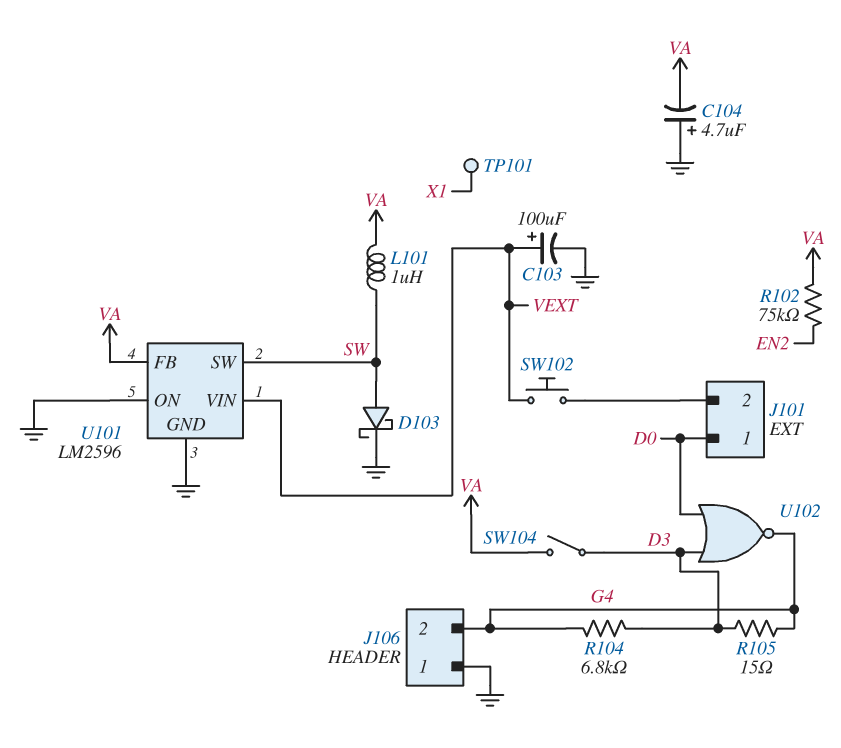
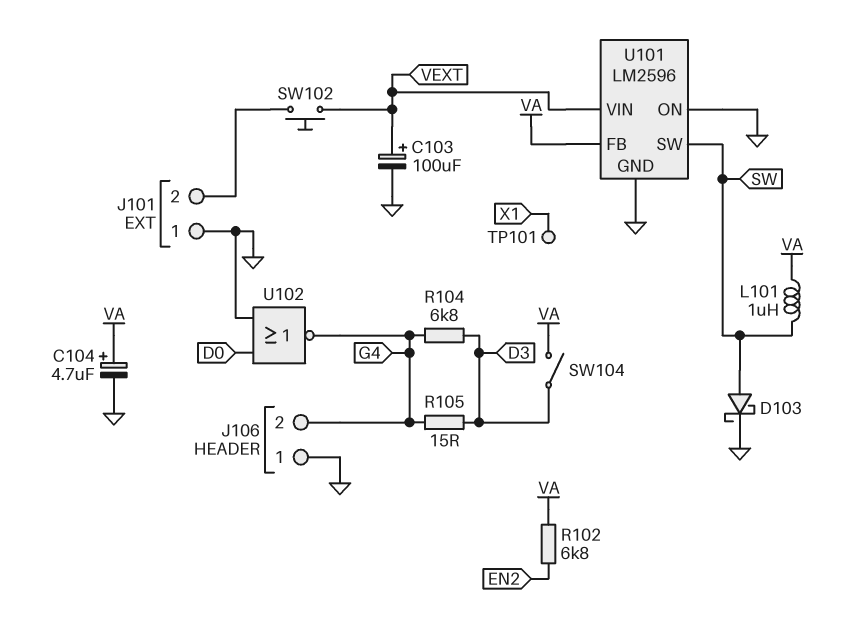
C104: 4.7uF (plus GND, minus VA) -> 4.7uF (plus VA, minus GND)
J101 pin 1: D0 -> GND
R102: 75k (EN2, VA) -> 6.8k (EN2, VA)
U102: NOR (in D0, in D3, out G4) -> NOR (in D0, in GND, out G4)

